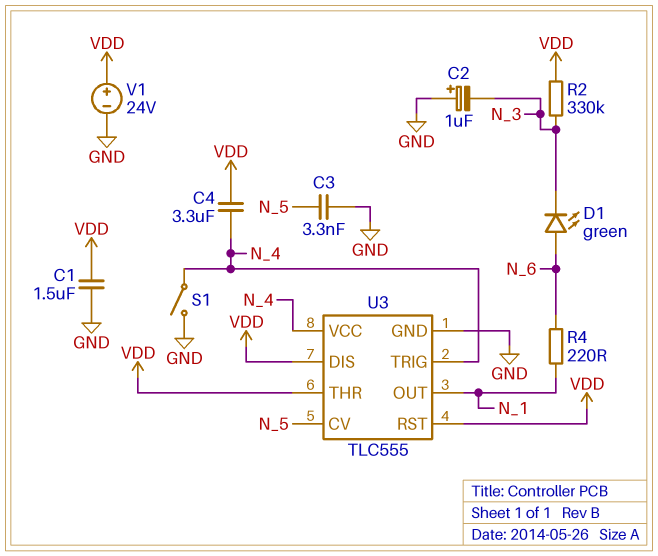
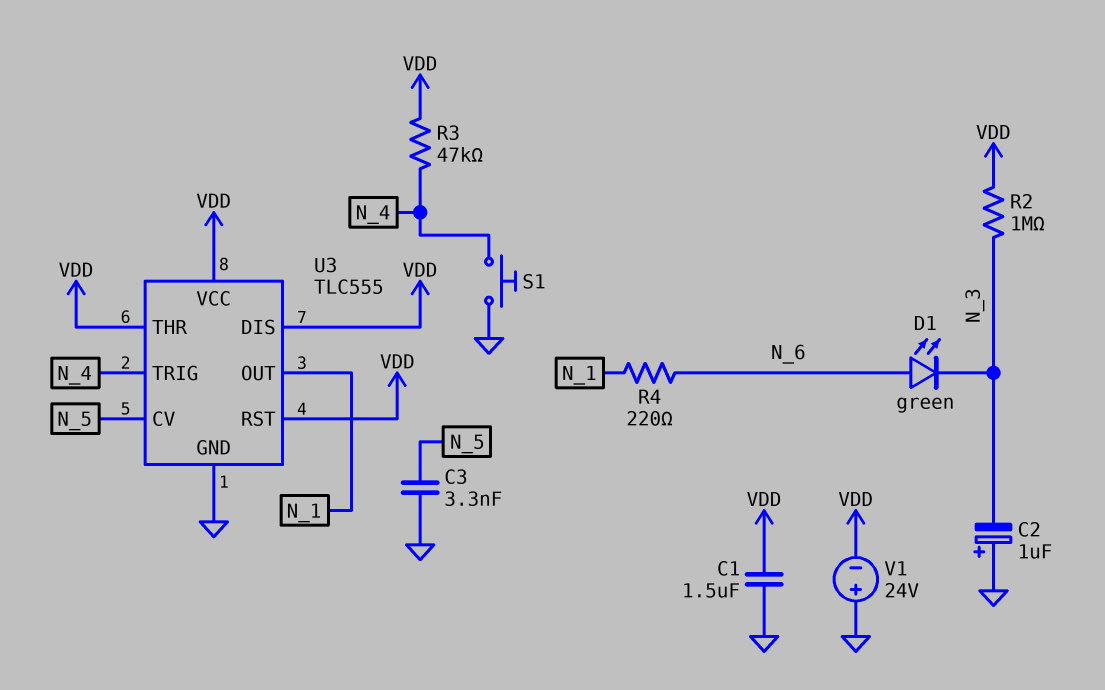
C4: 3.3uF (N_4, VDD) -> none
R2: 330k (N_3, VDD) -> 1M (N_3, VDD)
R3: none -> 47k (N_4, VDD)
S1: switch (GND, N_4) -> button (GND, N_4)
U3 pin VCC: N_4 -> VDD
V1: 24V (plus VDD, minus GND) -> 24V (plus GND, minus VDD)

